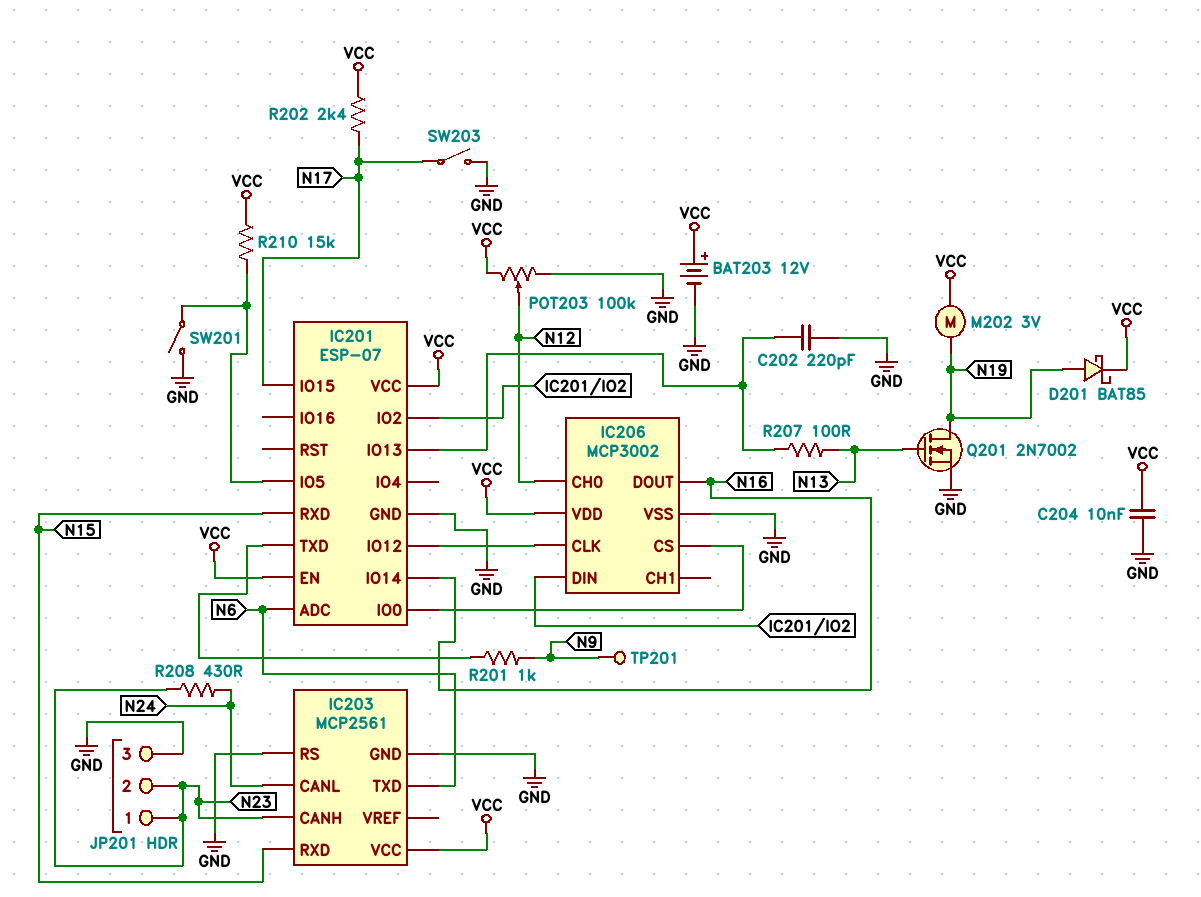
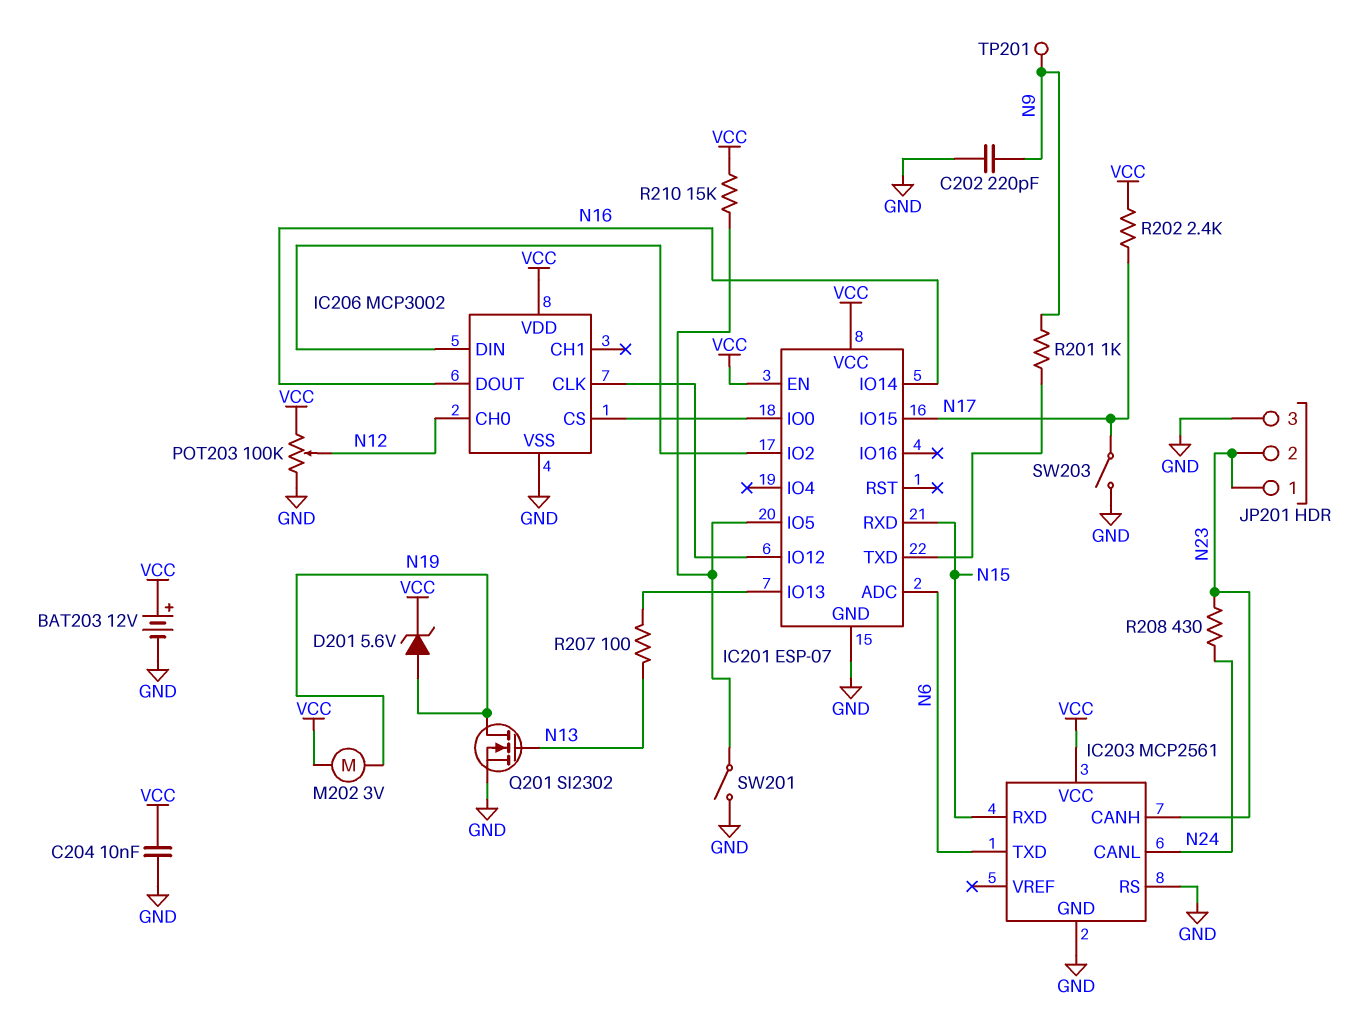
C202: 220pF (GND, IC201/IO13) -> 220pF (GND, N9)
D201: schottky BAT85 (A N19, K VCC) -> zener 5.6V (A N19, K VCC)
Q201: NMOS 2N7002 (G N13, D N19, S GND) -> NMOS SI2302 (G N13, D N19, S GND)

